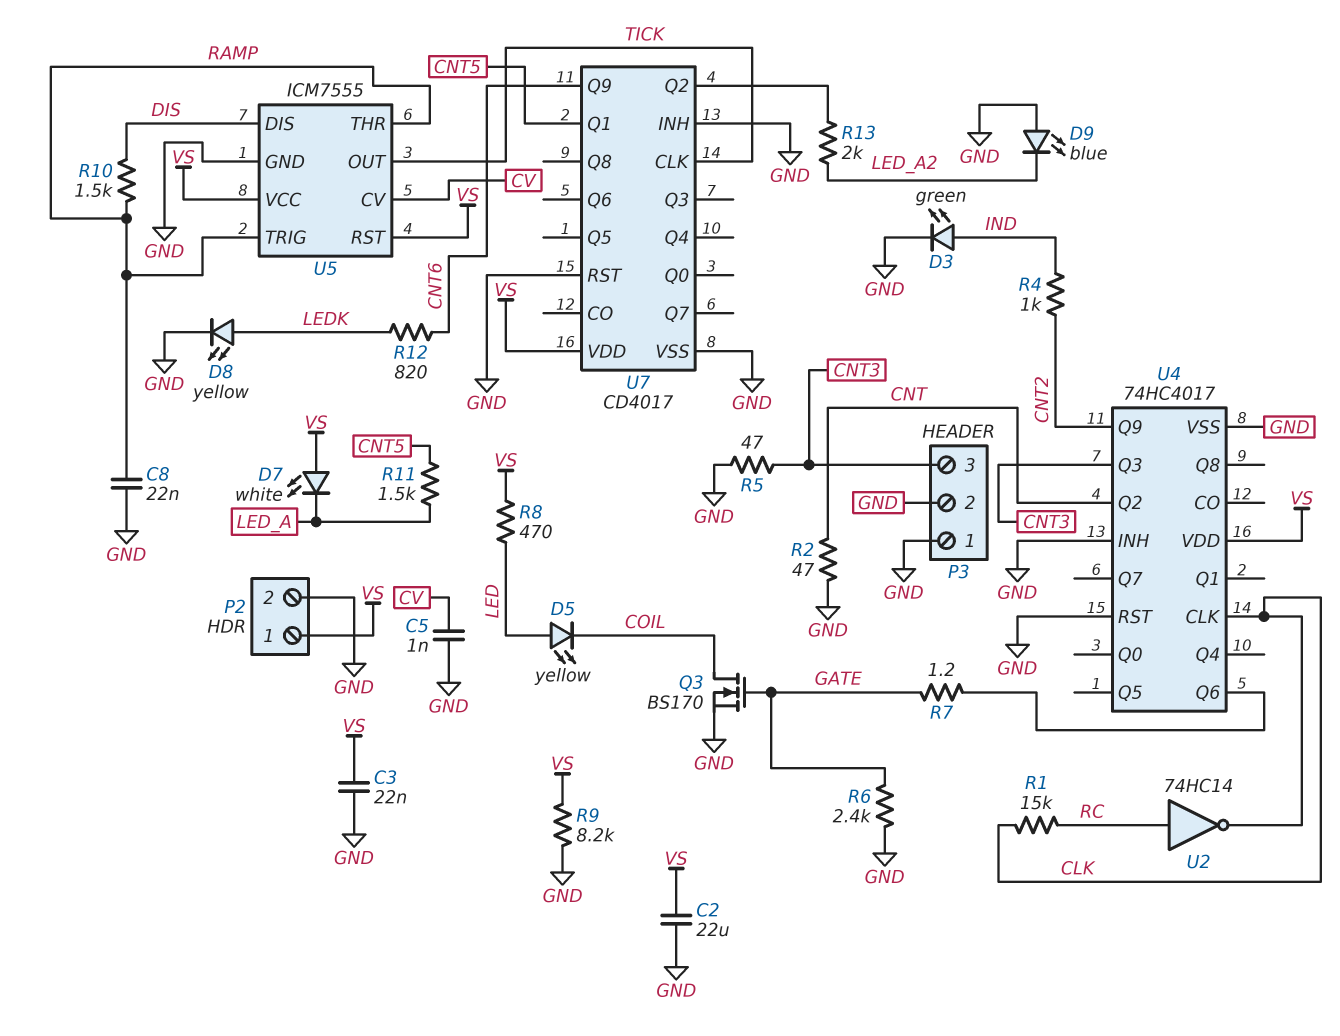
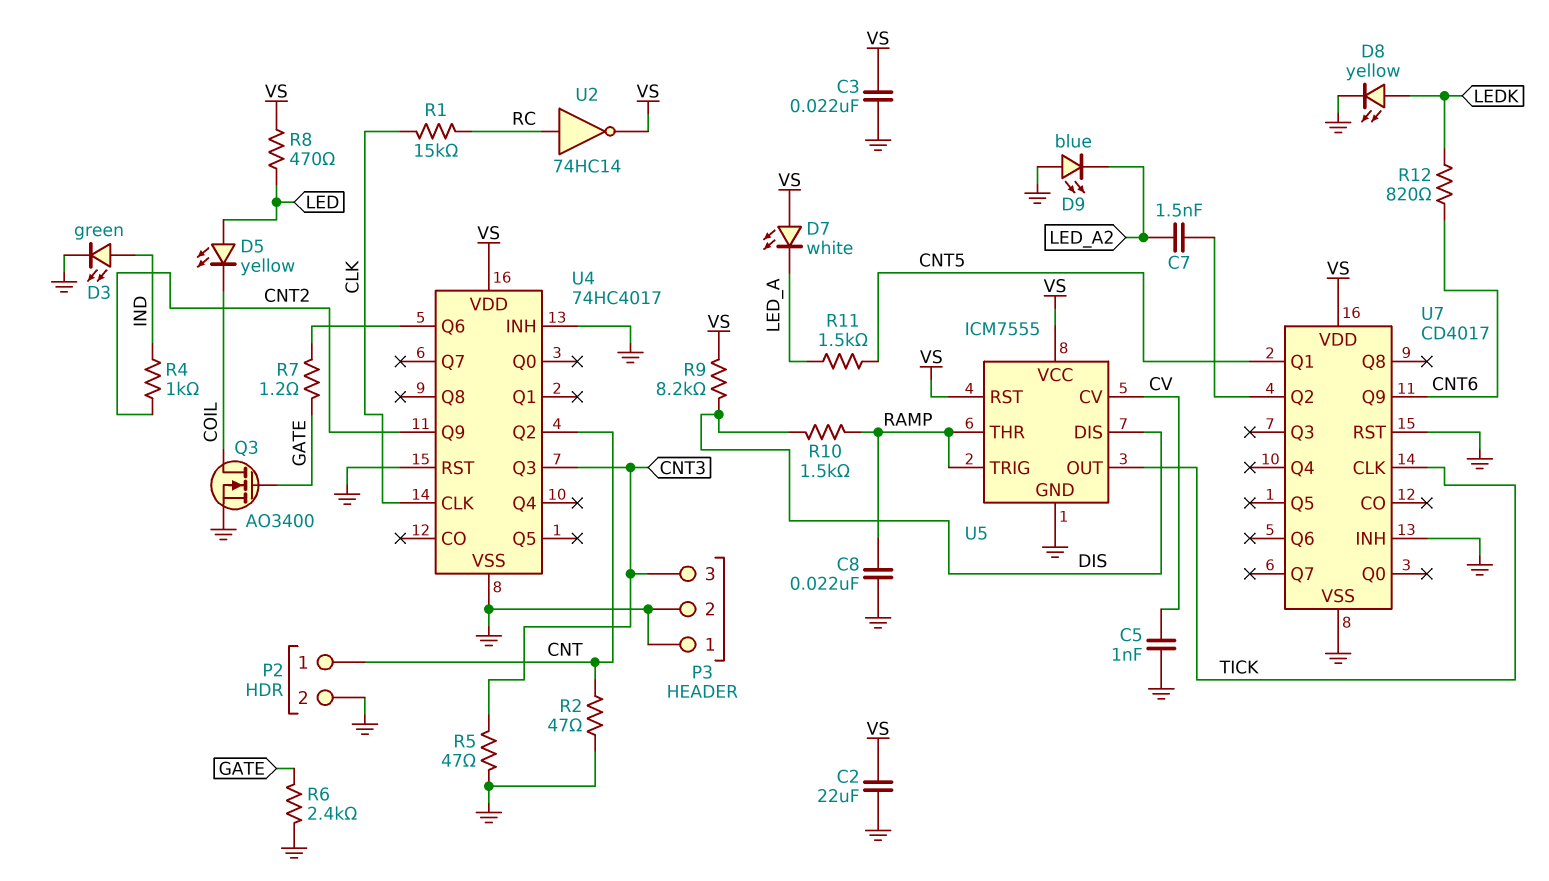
C7: none -> 1.5nF (LED_A2, U7/Q2)
P2 pin 1: VS -> CNT
Q3: NMOS BS170 (G GATE, D COIL, S GND) -> NMOS AO3400 (G GATE, D COIL, S GND)
R9: 8.2k (GND, VS) -> 8.2k (DIS, VS)
R13: 2k (LED_A2, U7/Q2) -> none
U2: NOT 74HC14 (in RC, out CLK) -> NOT 74HC14 (in RC, out VS)

